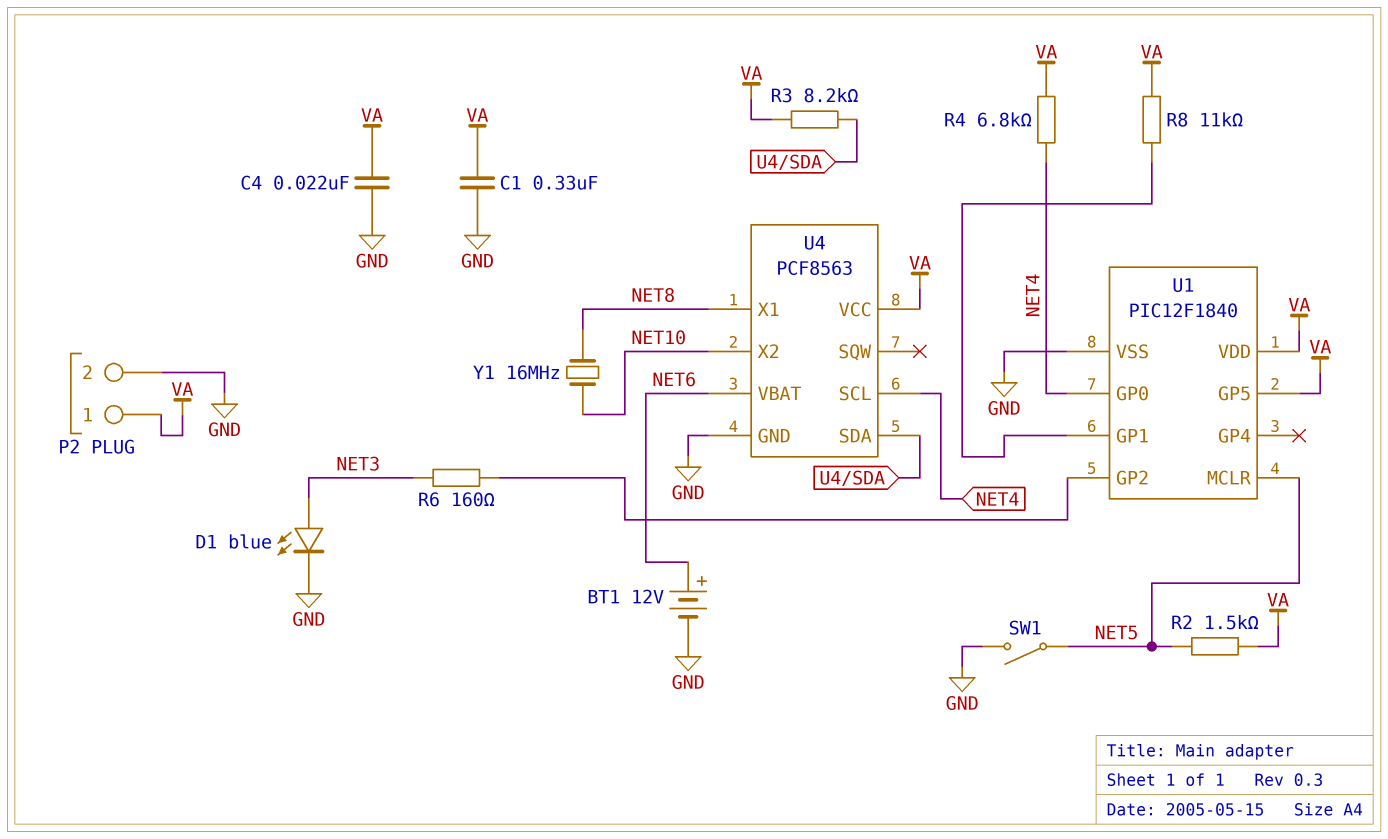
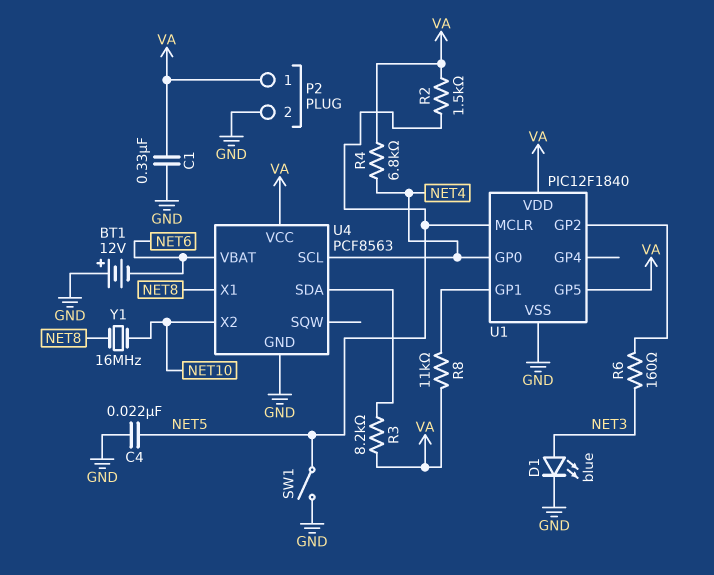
BT1: 12V (plus NET6, minus GND) -> 12V (plus GND, minus NET6)
C4: 22nF (GND, VA) -> 22nF (GND, NET5)

